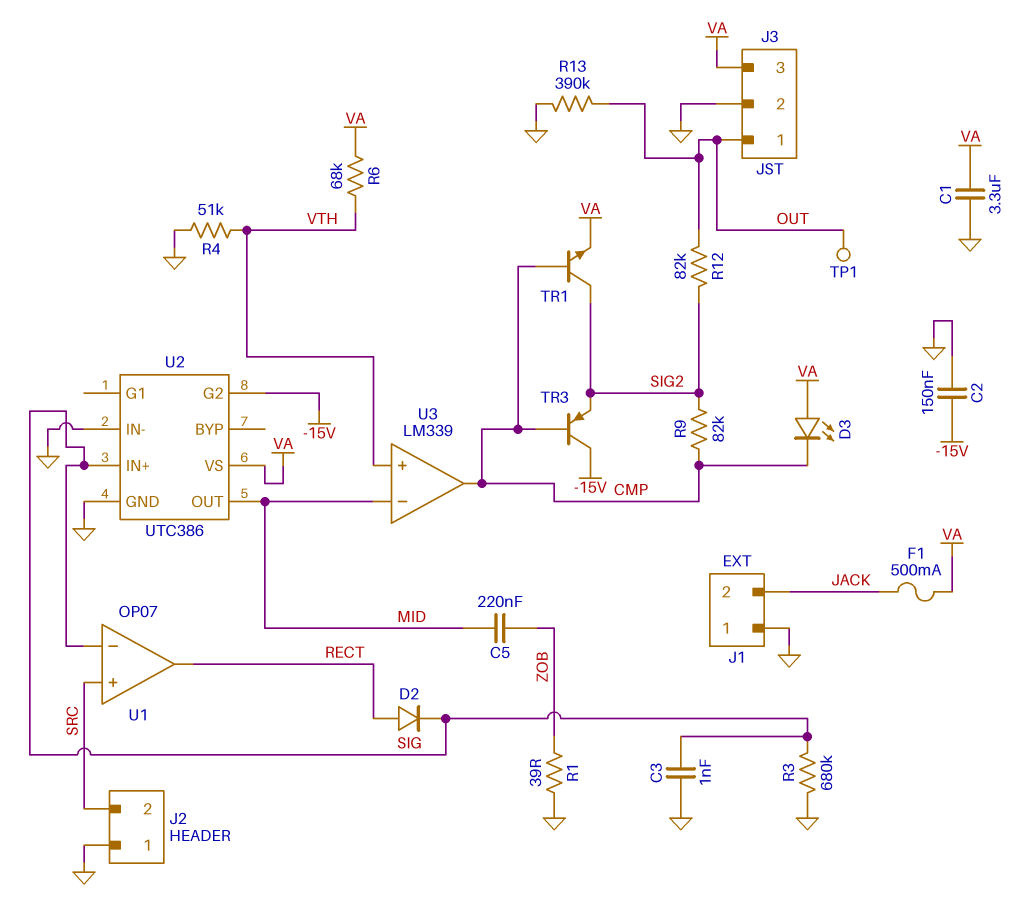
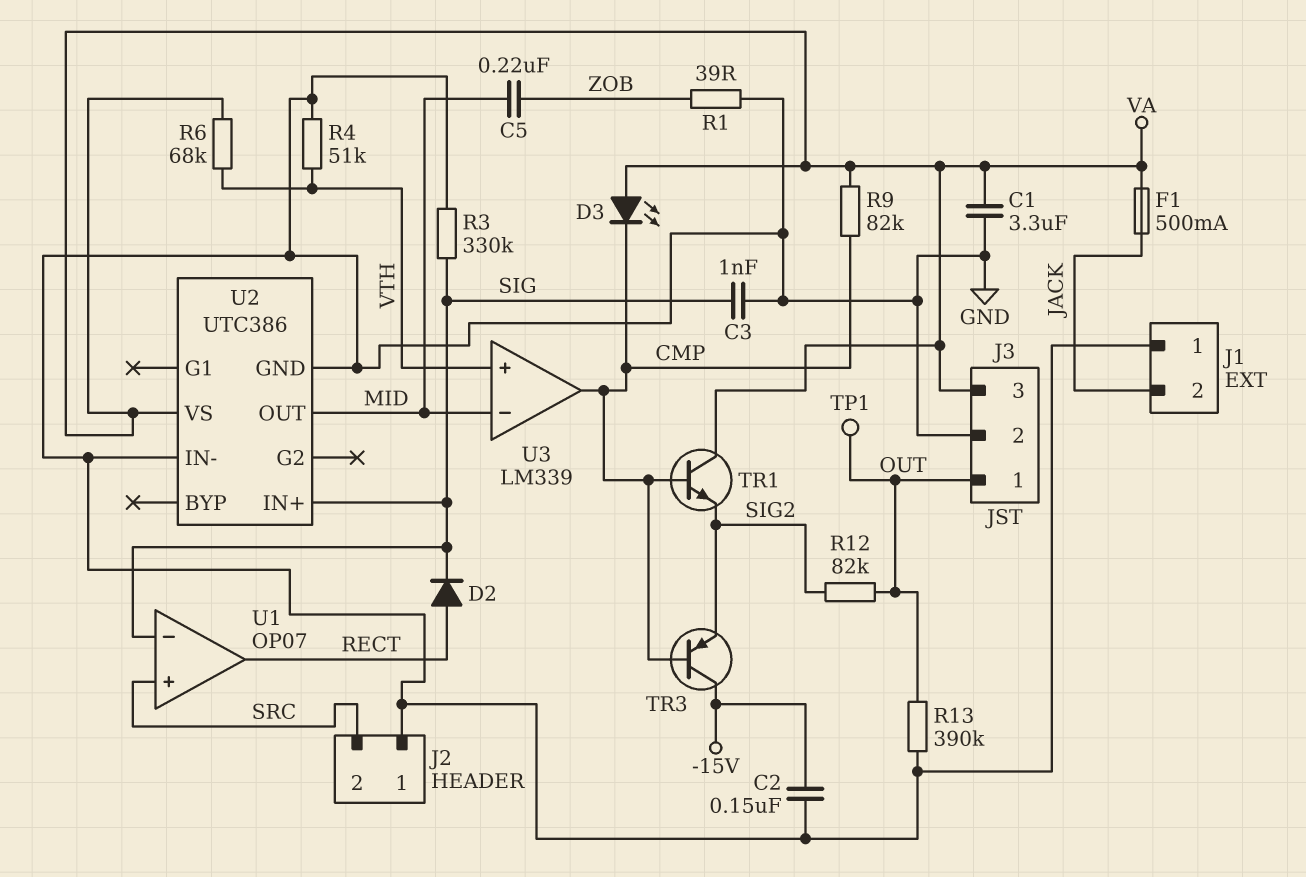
R3: 680k (GND, SIG) -> 330k (GND, SIG)
R9: 82k (CMP, SIG2) -> 82k (CMP, VA)
TR1: NPN (B CMP, C SIG2, E VA) -> NPN (B CMP, C VA, E SIG2)
U2 pin G2: -15V -> none

